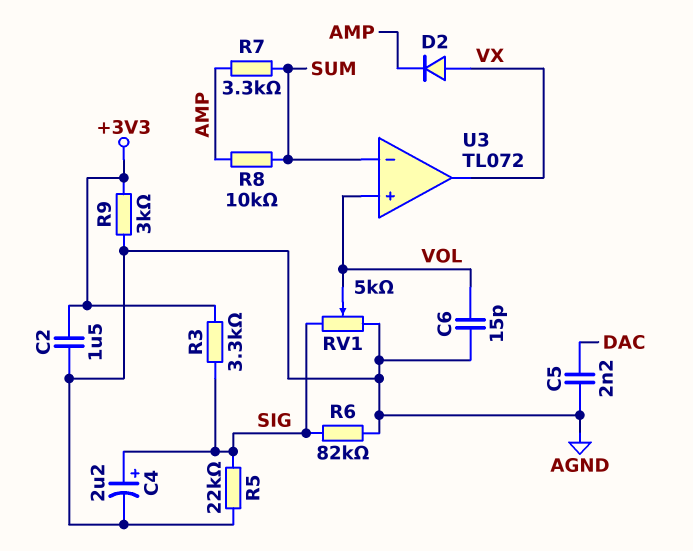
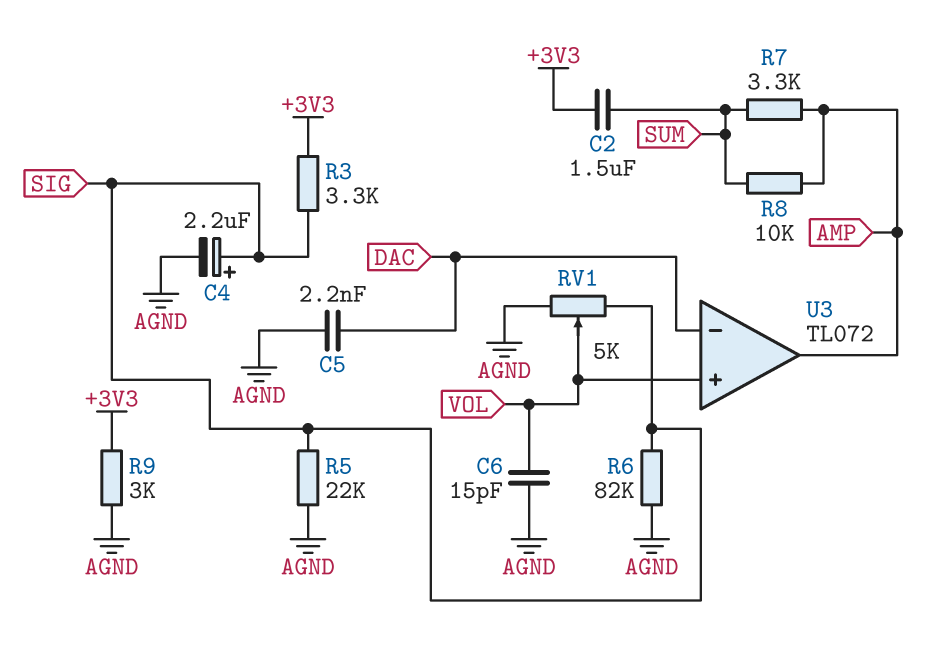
C2: 1.5uF (+3V3, AGND) -> 1.5uF (+3V3, SUM)
D2: diode (A VX, K AMP) -> none
U3 pin in-: SUM -> DAC
U3 pin out: VX -> AMP

